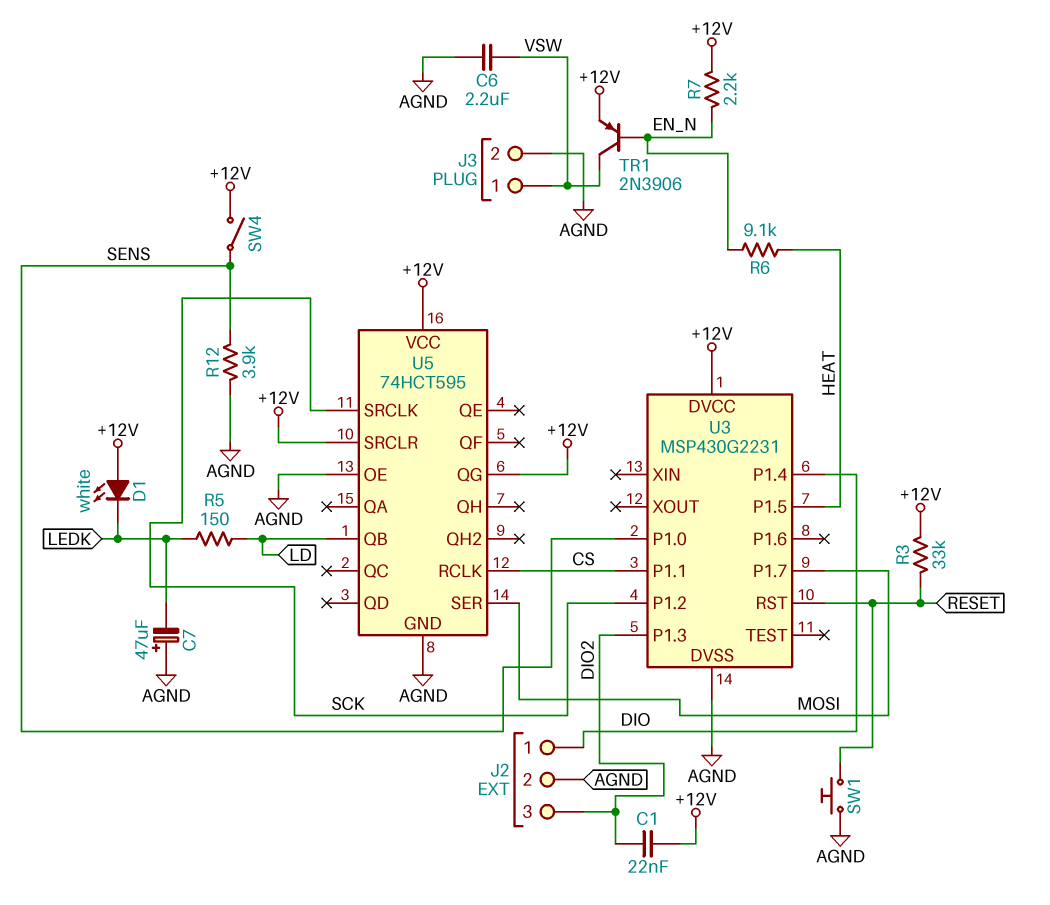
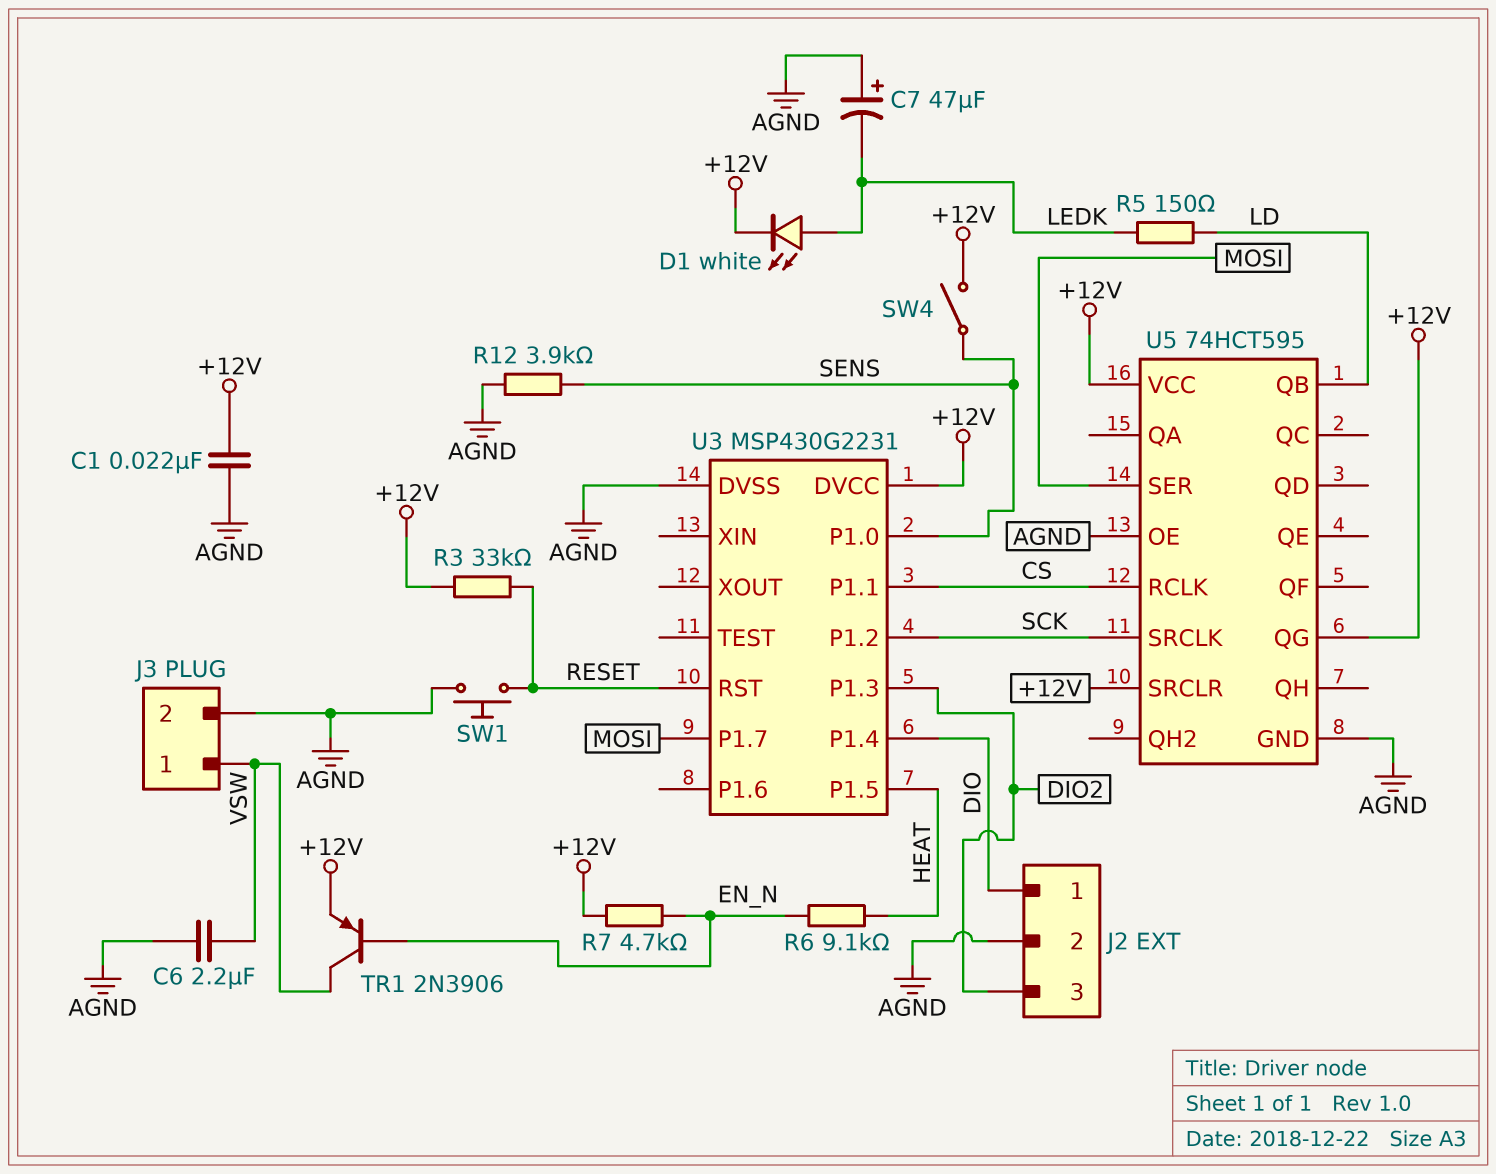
C1: 22nF (+12V, DIO2) -> 22nF (+12V, AGND)
D1: LED white (A +12V, K LEDK) -> LED white (A LEDK, K +12V)
R7: 2.2k (+12V, EN_N) -> 4.7k (+12V, EN_N)

